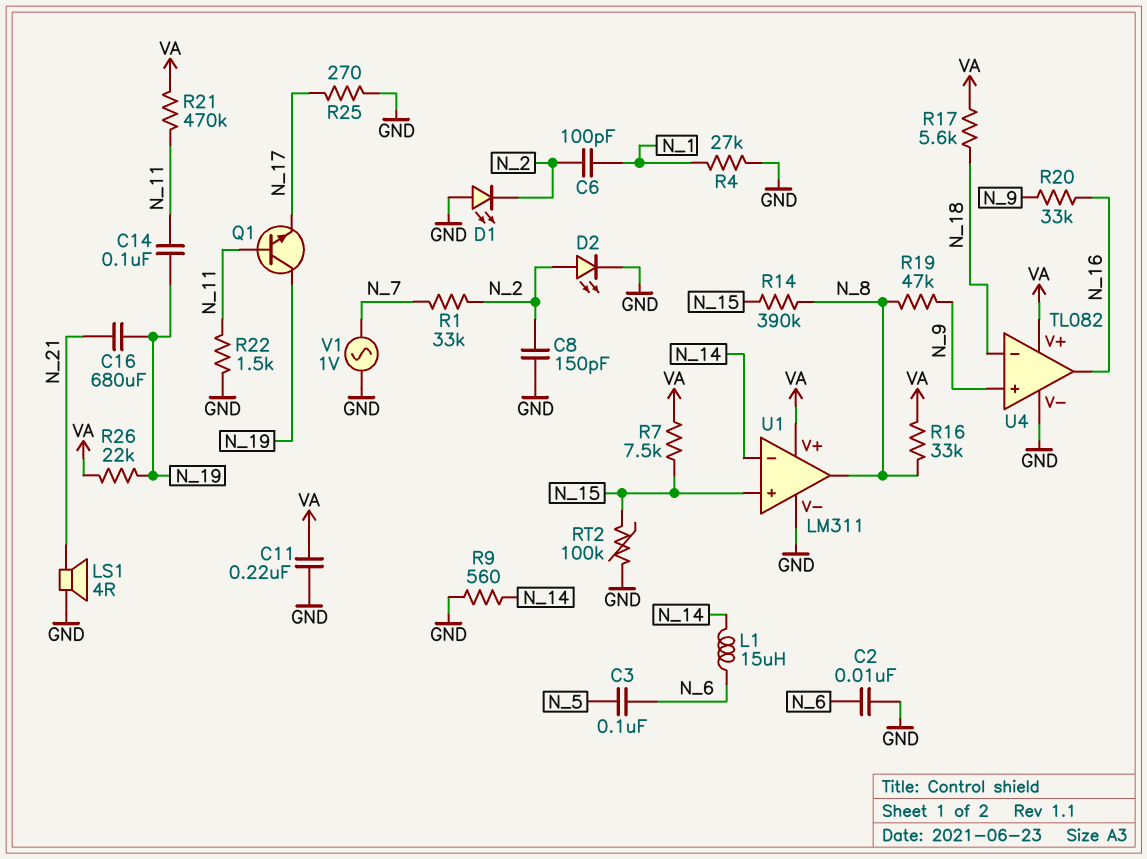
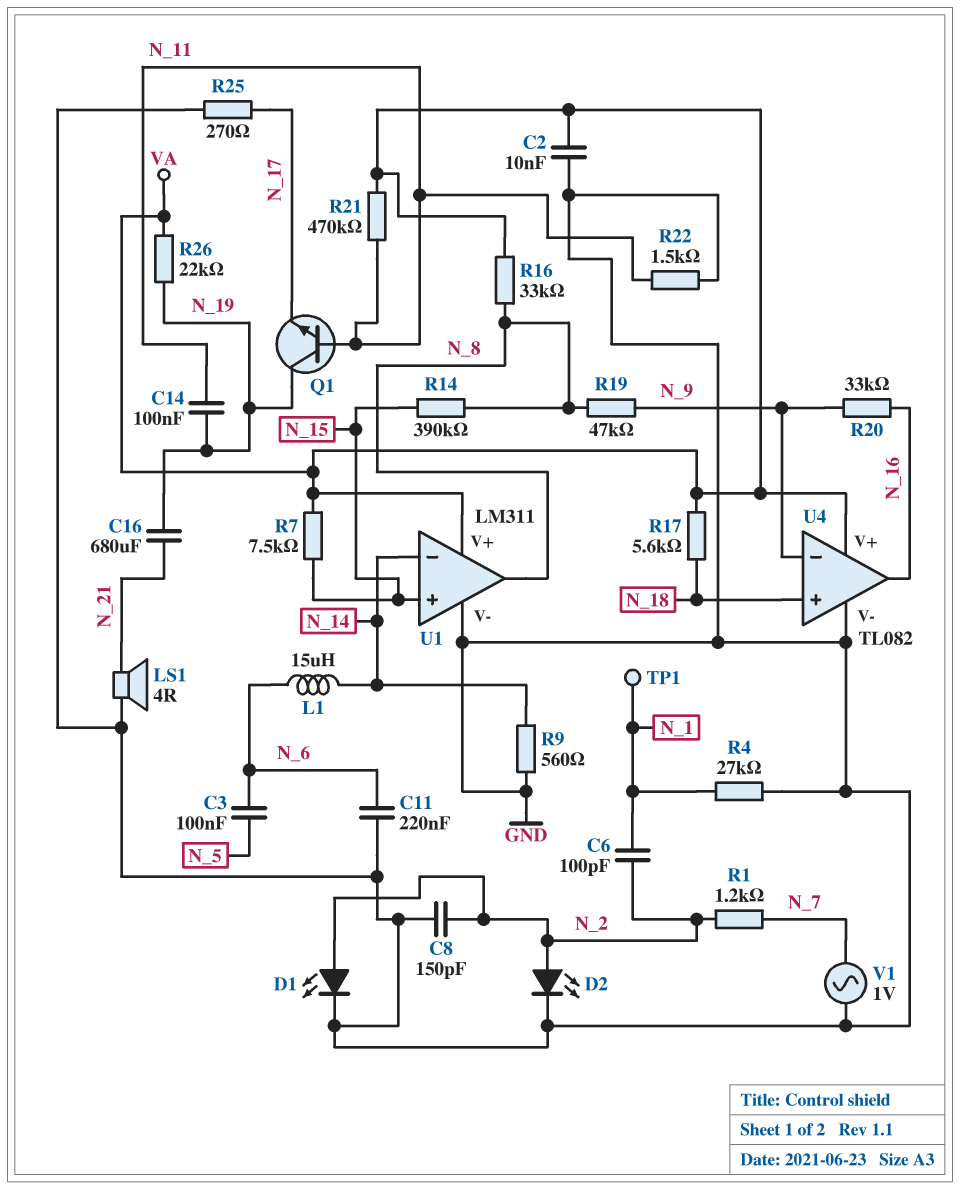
C2: 10nF (GND, N_6) -> 10nF (GND, VA)
C11: 220nF (GND, VA) -> 220nF (GND, N_6)
D1: LED (A GND, K N_2) -> LED (A N_2, K GND)
R1: 33k (N_2, N_7) -> 1.2k (N_2, N_7)
RT2: 100k (GND, N_15) -> none
TP1: none -> test point (N_1)
U4 pin in+: N_9 -> N_18
U4 pin in-: N_18 -> N_9

